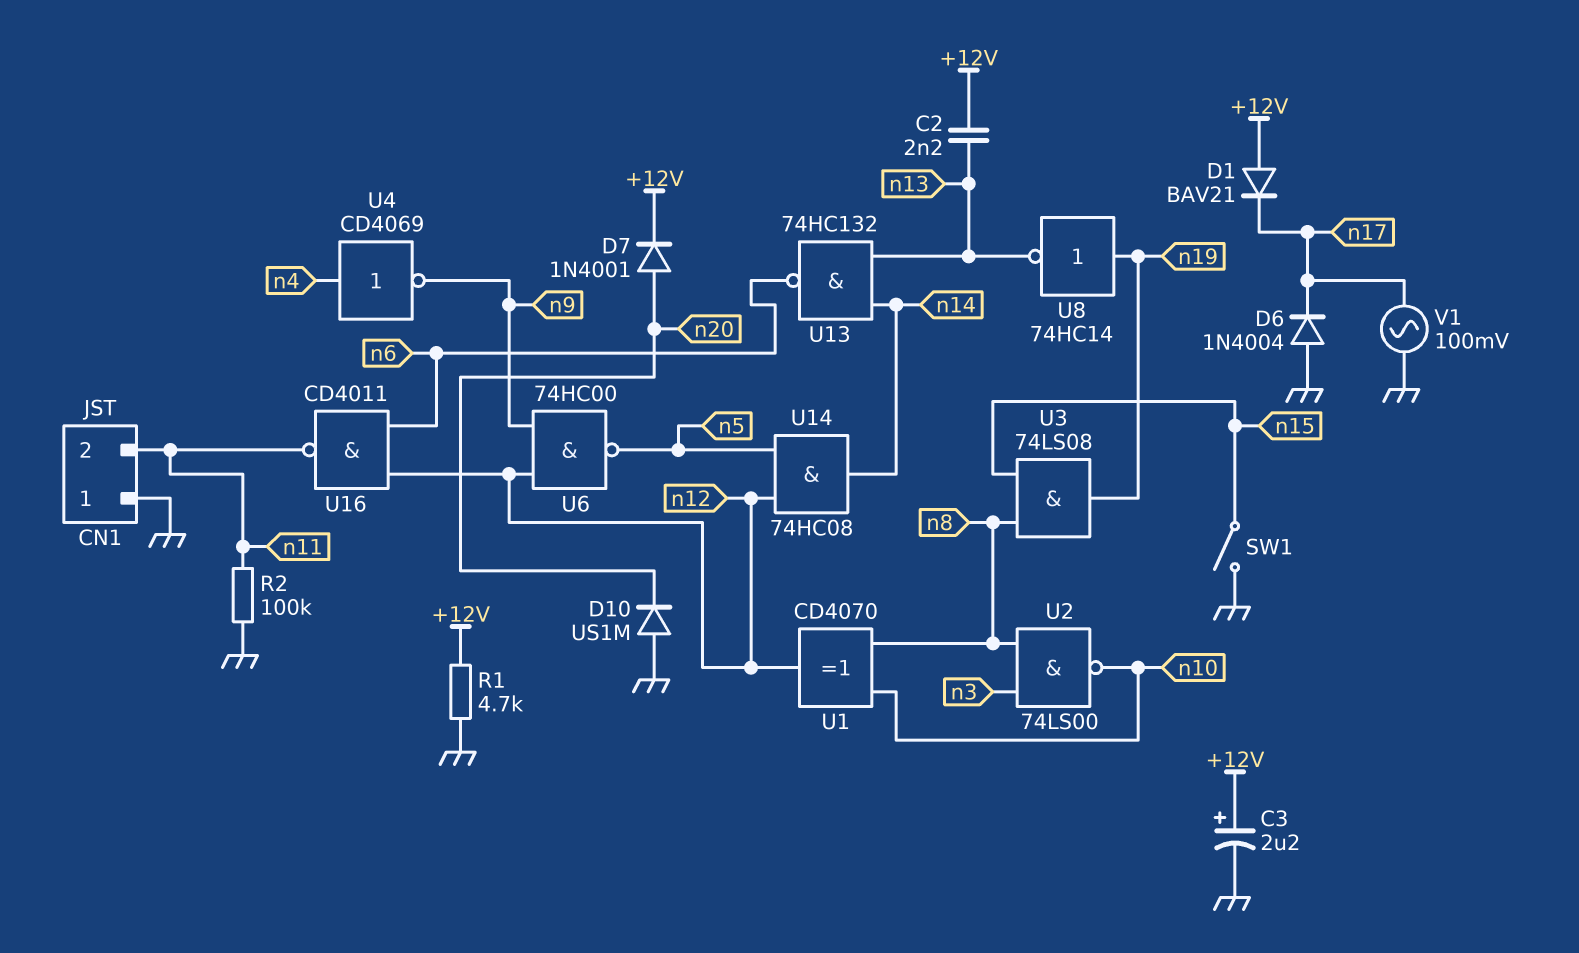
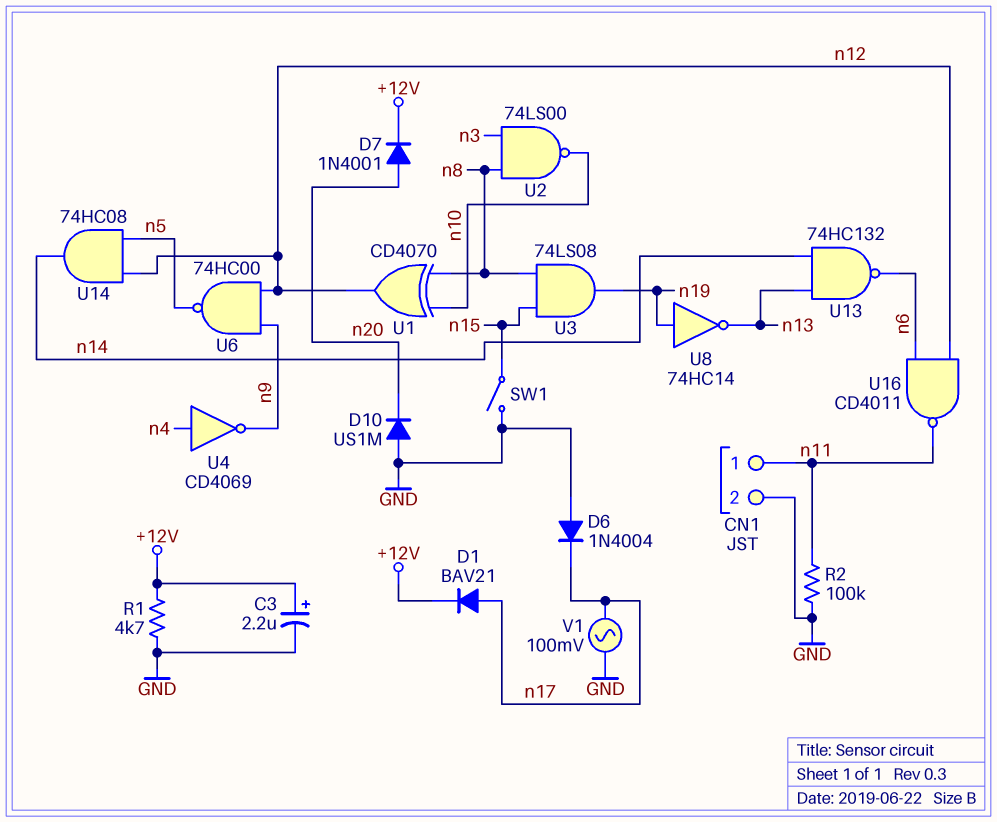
C2: 2.2nF (+12V, n13) -> none
CN1 pin 1: GND -> n11
CN1 pin 2: n11 -> GND
D1: diode BAV21 (A +12V, K n17) -> diode BAV21 (A n17, K +12V)

